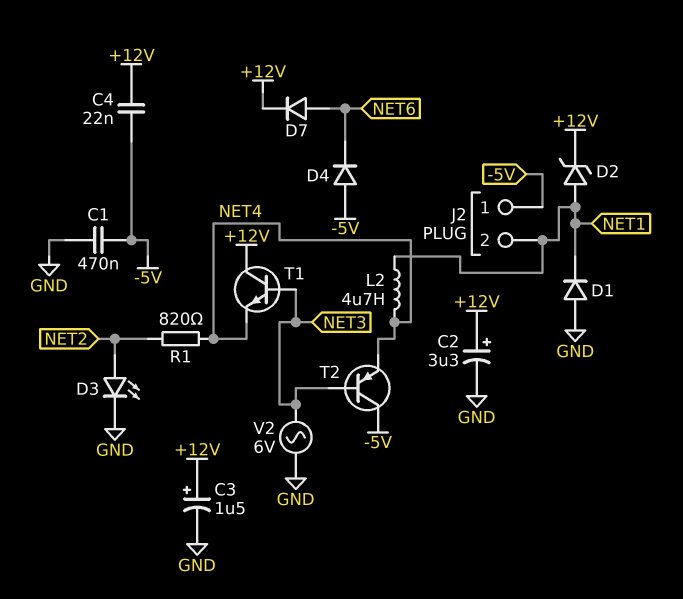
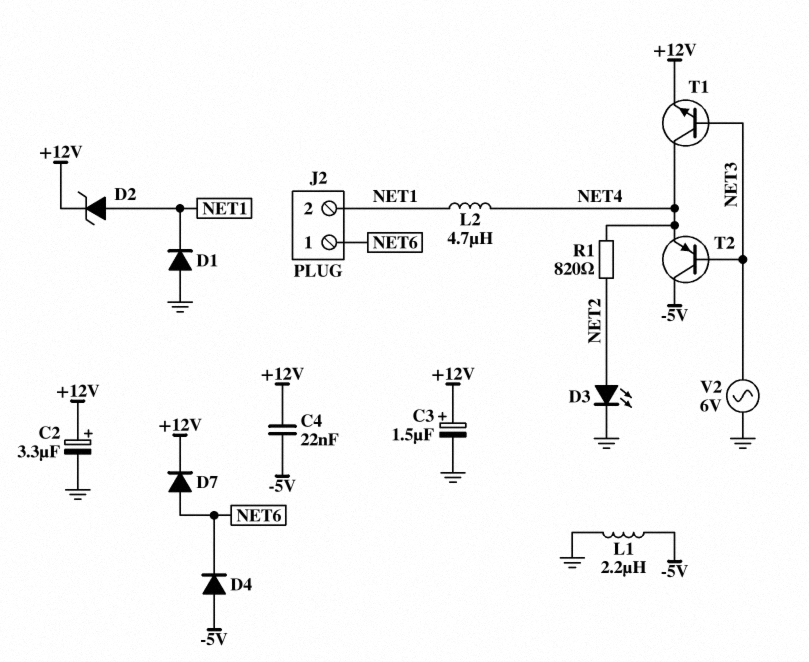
C1: 470nF (-5V, GND) -> none
J2 pin 1: -5V -> NET6
L1: none -> 2.2uH (-5V, GND)
T1: NPN (B NET3, C +12V, E NET4) -> NPN (B NET3, C NET4, E +12V)

